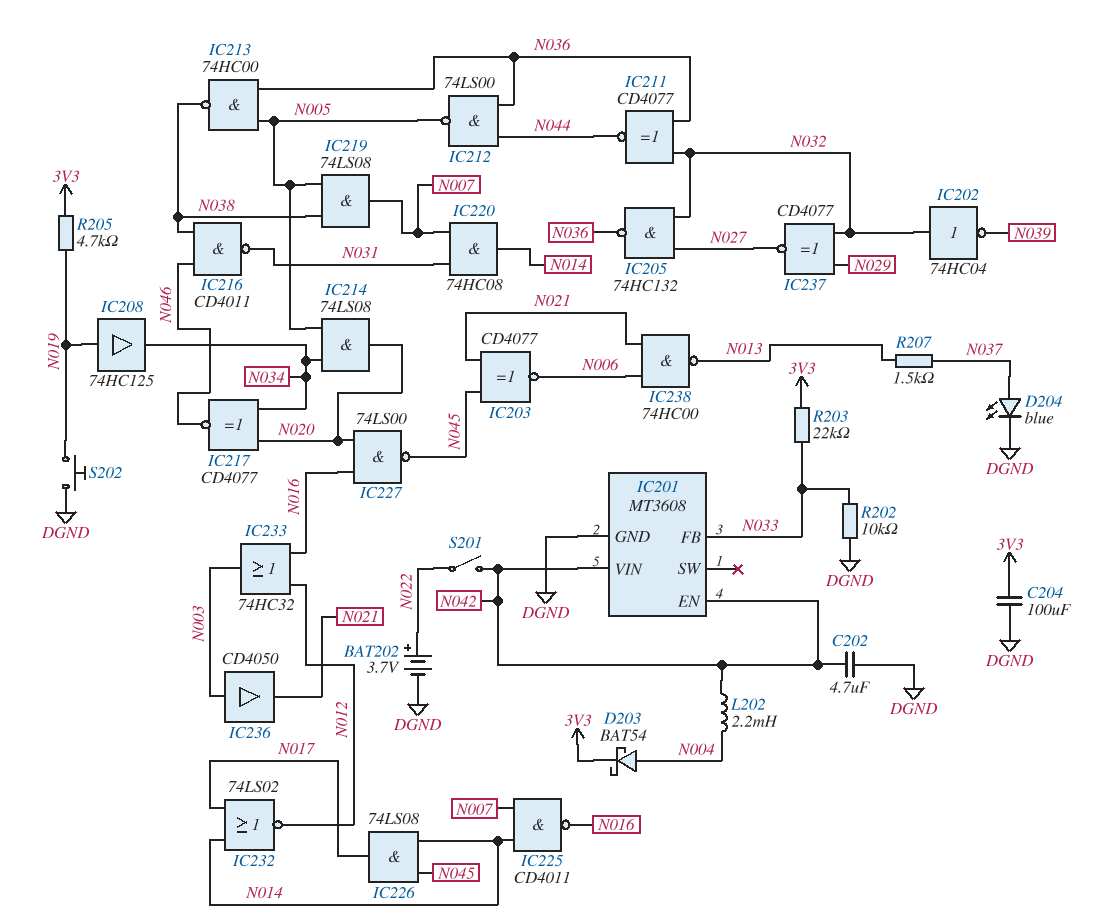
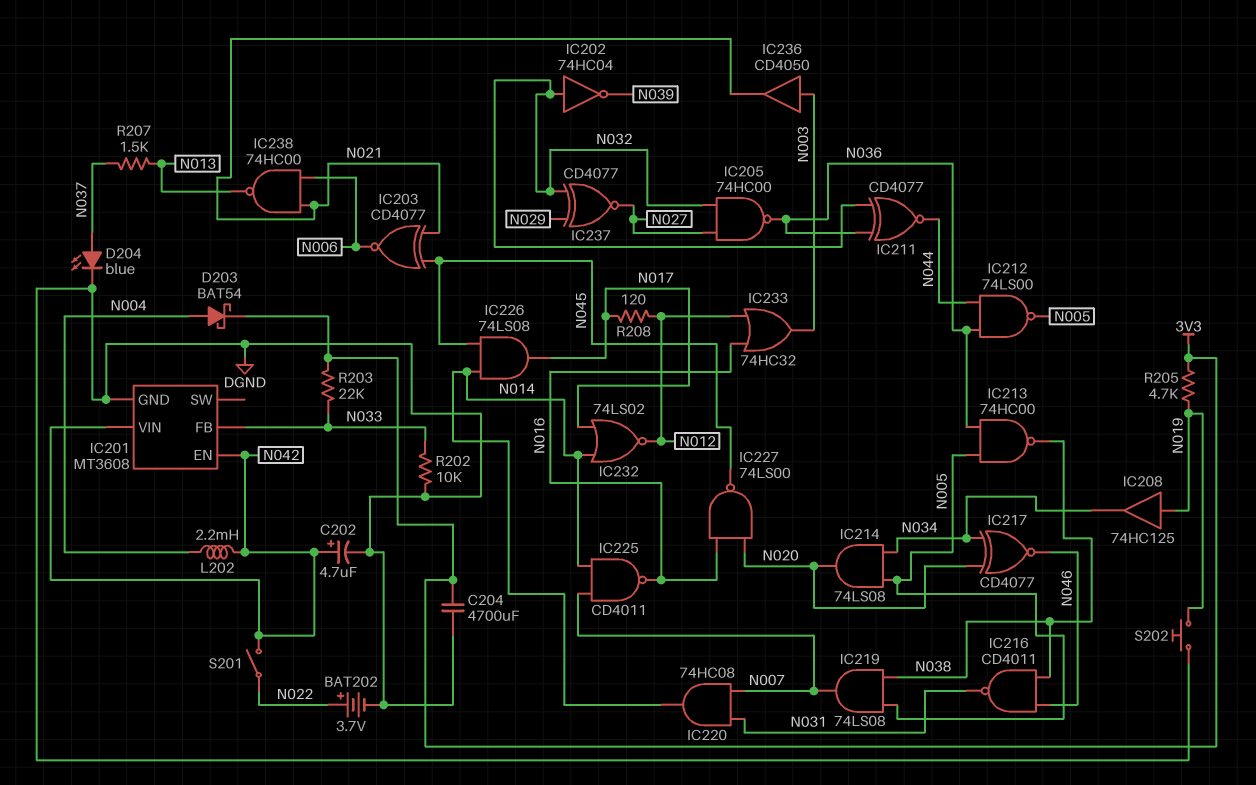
C202: 4.7uF (DGND, N042) -> 4.7uF (plus N042, minus DGND)
C204: 100uF (3V3, DGND) -> 4700uF (3V3, DGND)
IC205: NAND 74HC132 (in N027, in N032, out N036) -> NAND 74HC00 (in N027, in N032, out N036)
R208: none -> 120 (N012, N017)

